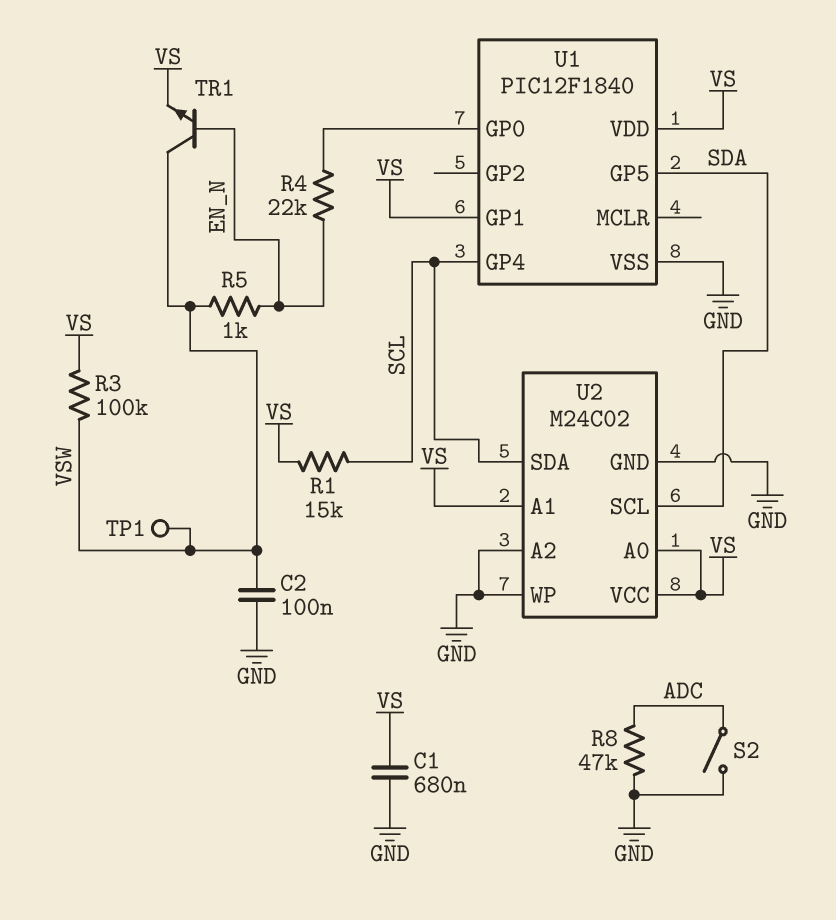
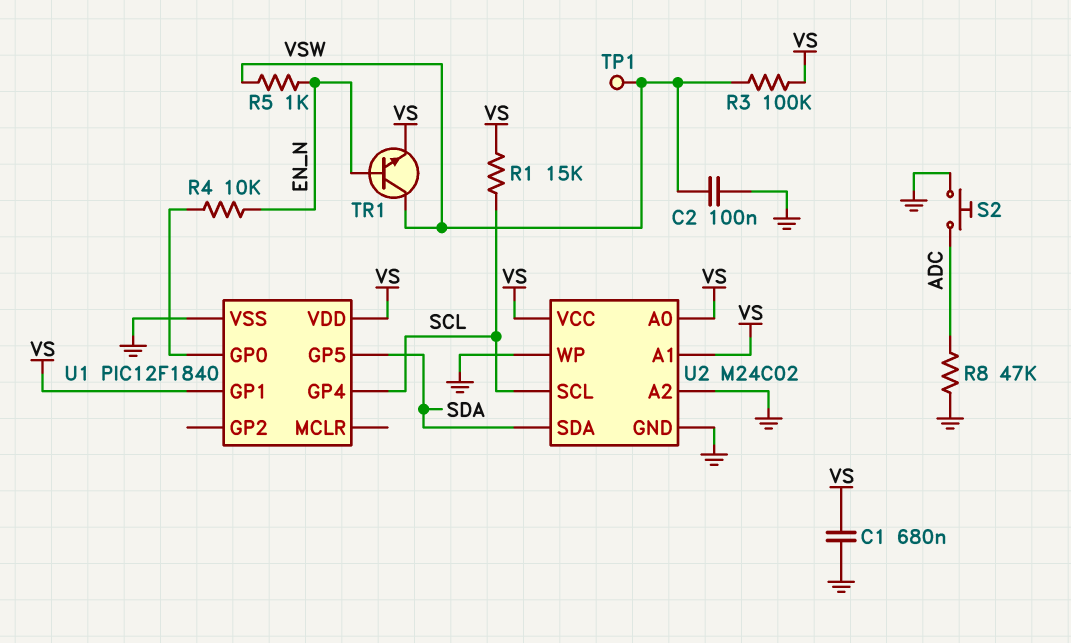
R4: 22k (EN_N, U1/GP0) -> 10k (EN_N, U1/GP0)
S2: switch (ADC, GND) -> button (ADC, GND)
U2 pin SCL: SDA -> SCL
U2 pin SDA: SCL -> SDA

